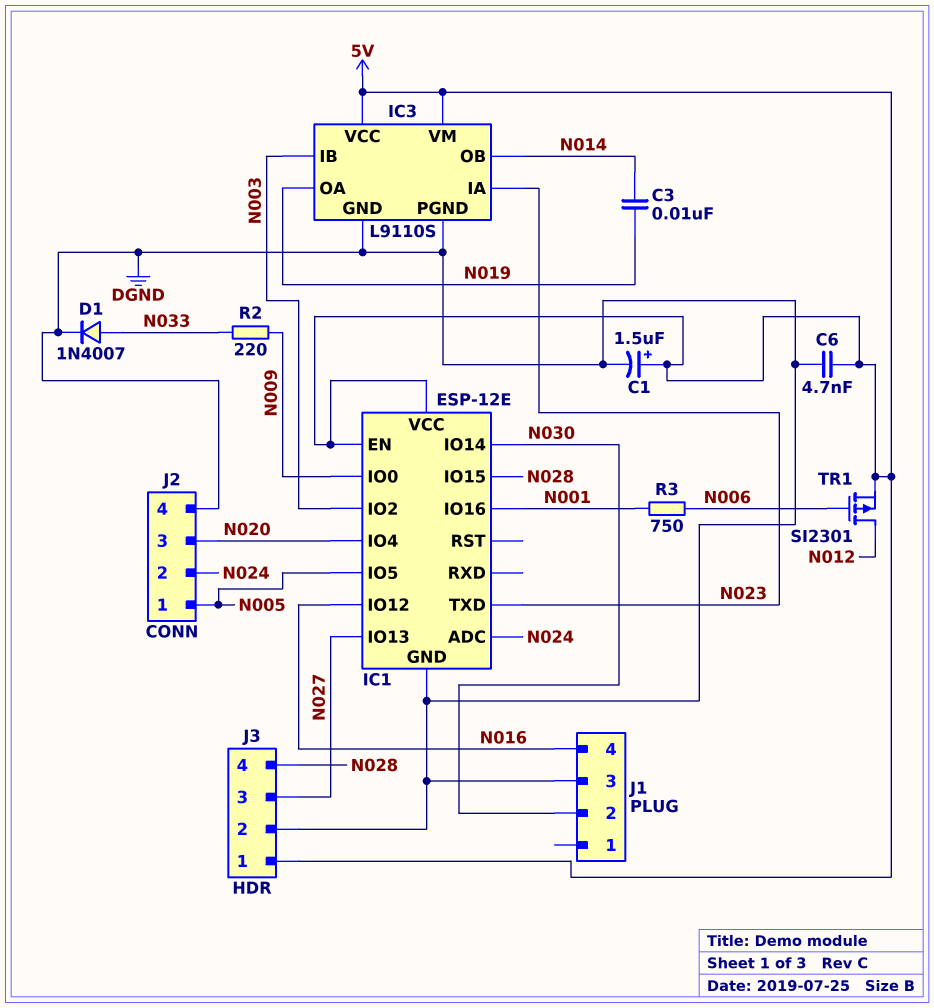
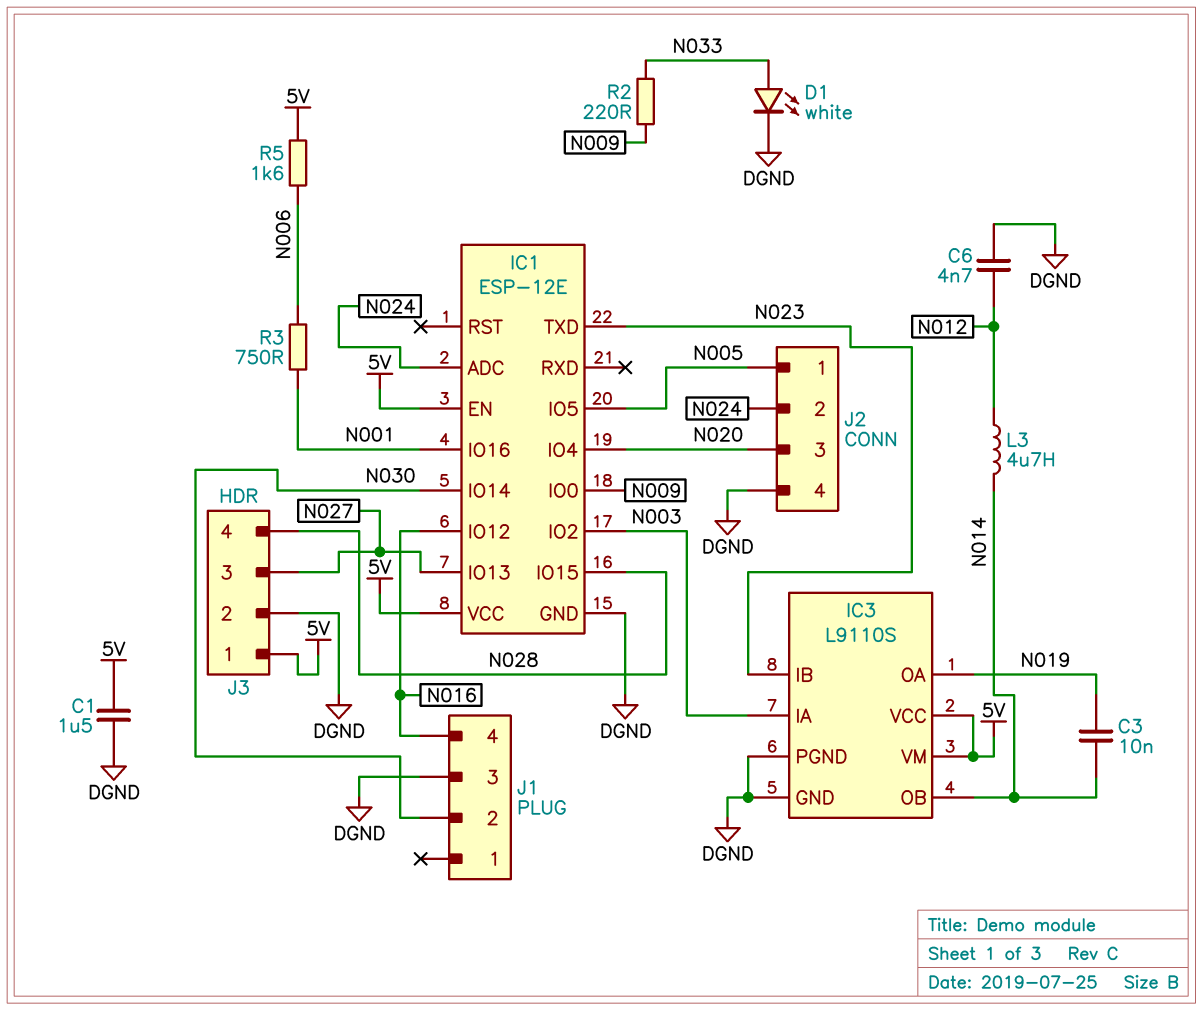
C1: 1.5uF (plus 5V, minus DGND) -> 1.5uF (5V, DGND)
C6: 4.7nF (5V, DGND) -> 4.7nF (DGND, N012)
D1: diode 1N4007 (A N033, K DGND) -> LED white (A N033, K DGND)
IC3 pin IA: N023 -> N003
IC3 pin IB: N003 -> N023
L3: none -> 4.7uH (N012, N014)
R5: none -> 1.6k (5V, N006)
TR1: PMOS SI2301 (G N006, D N012, S 5V) -> none

